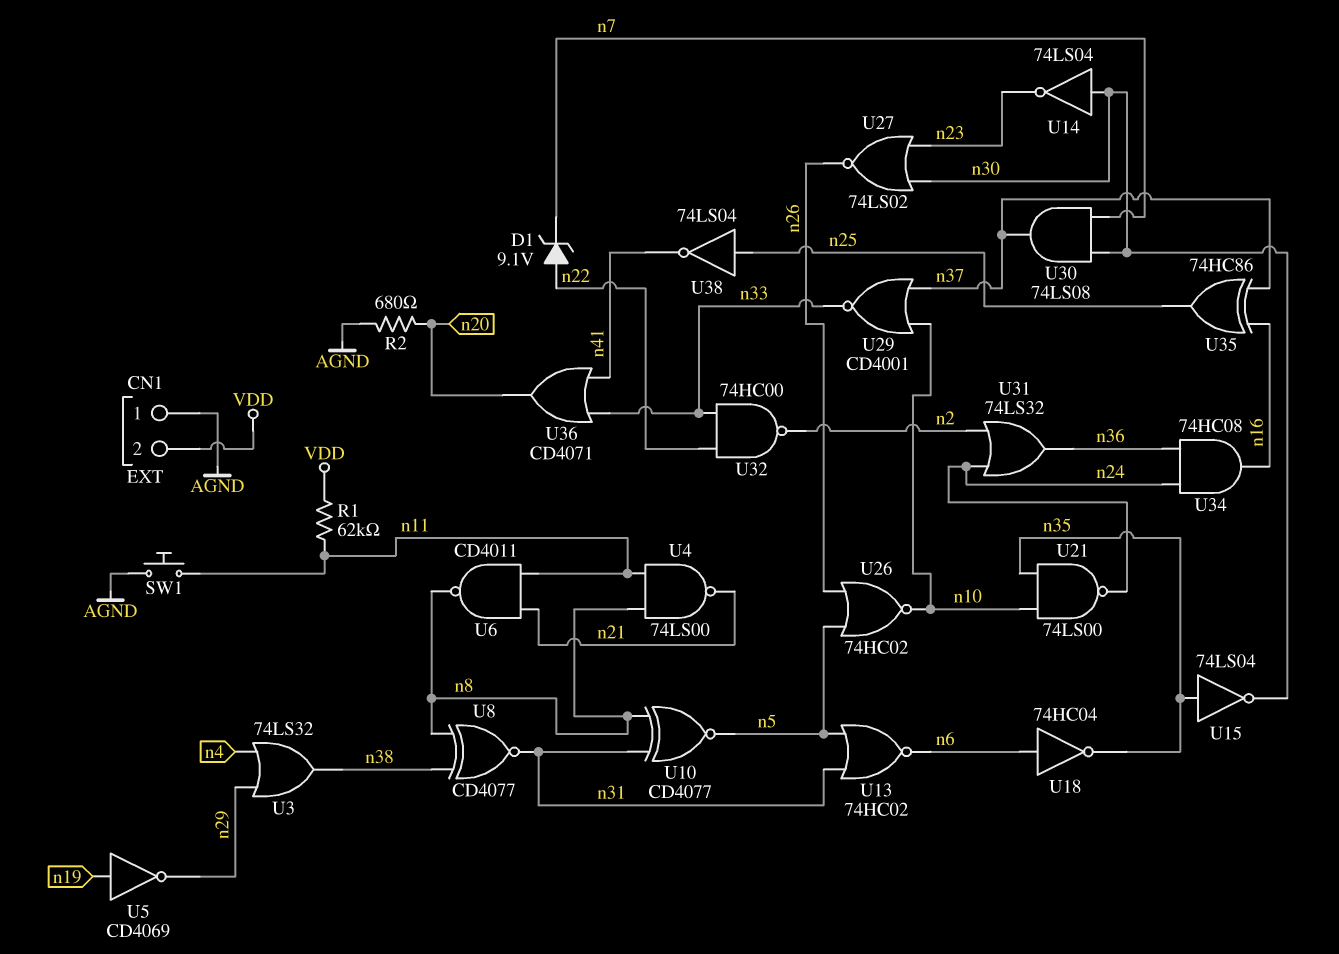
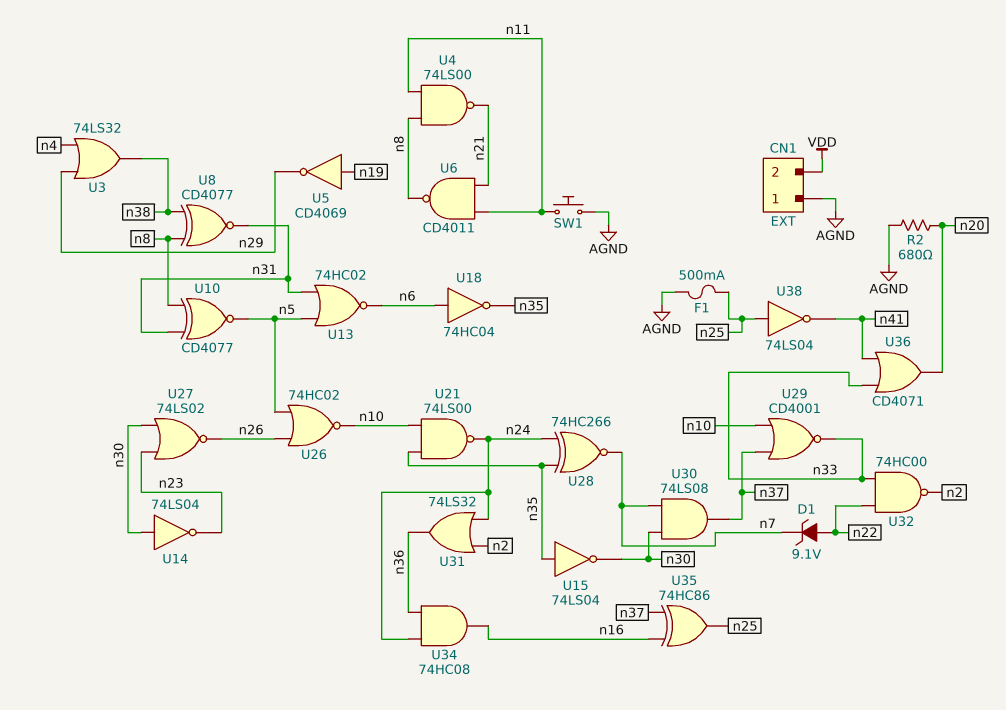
F1: none -> 500mA (AGND, n25)
R1: 62k (VDD, n11) -> none
U28: none -> XNOR 74HC266 (in n24, in n35, out n7)

